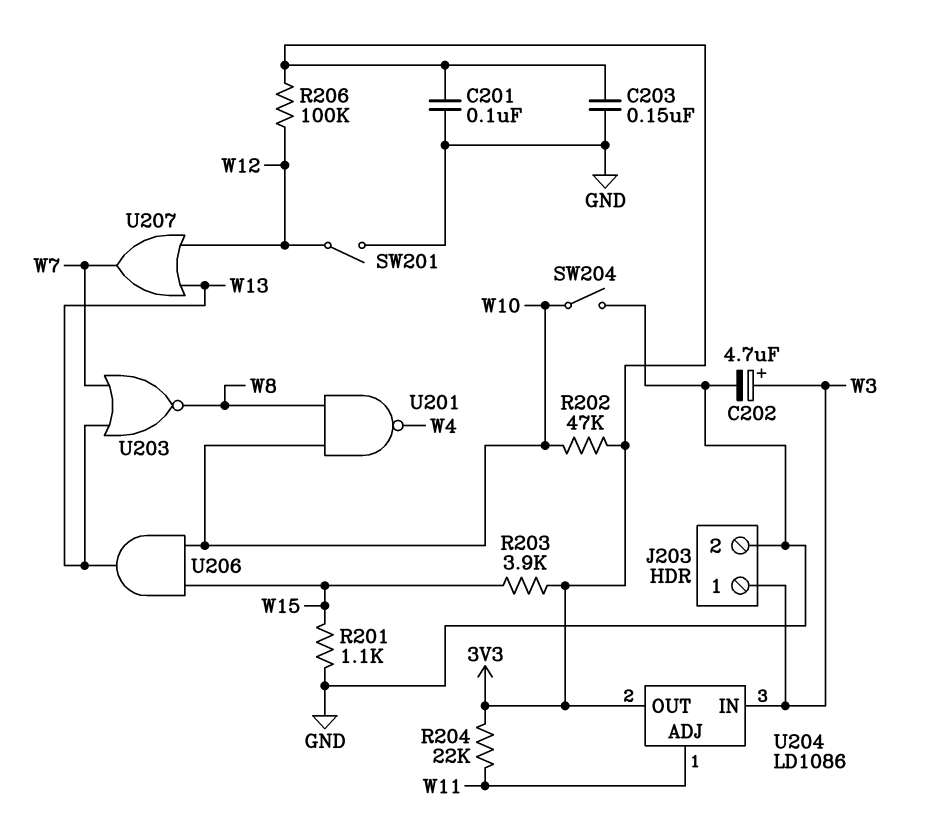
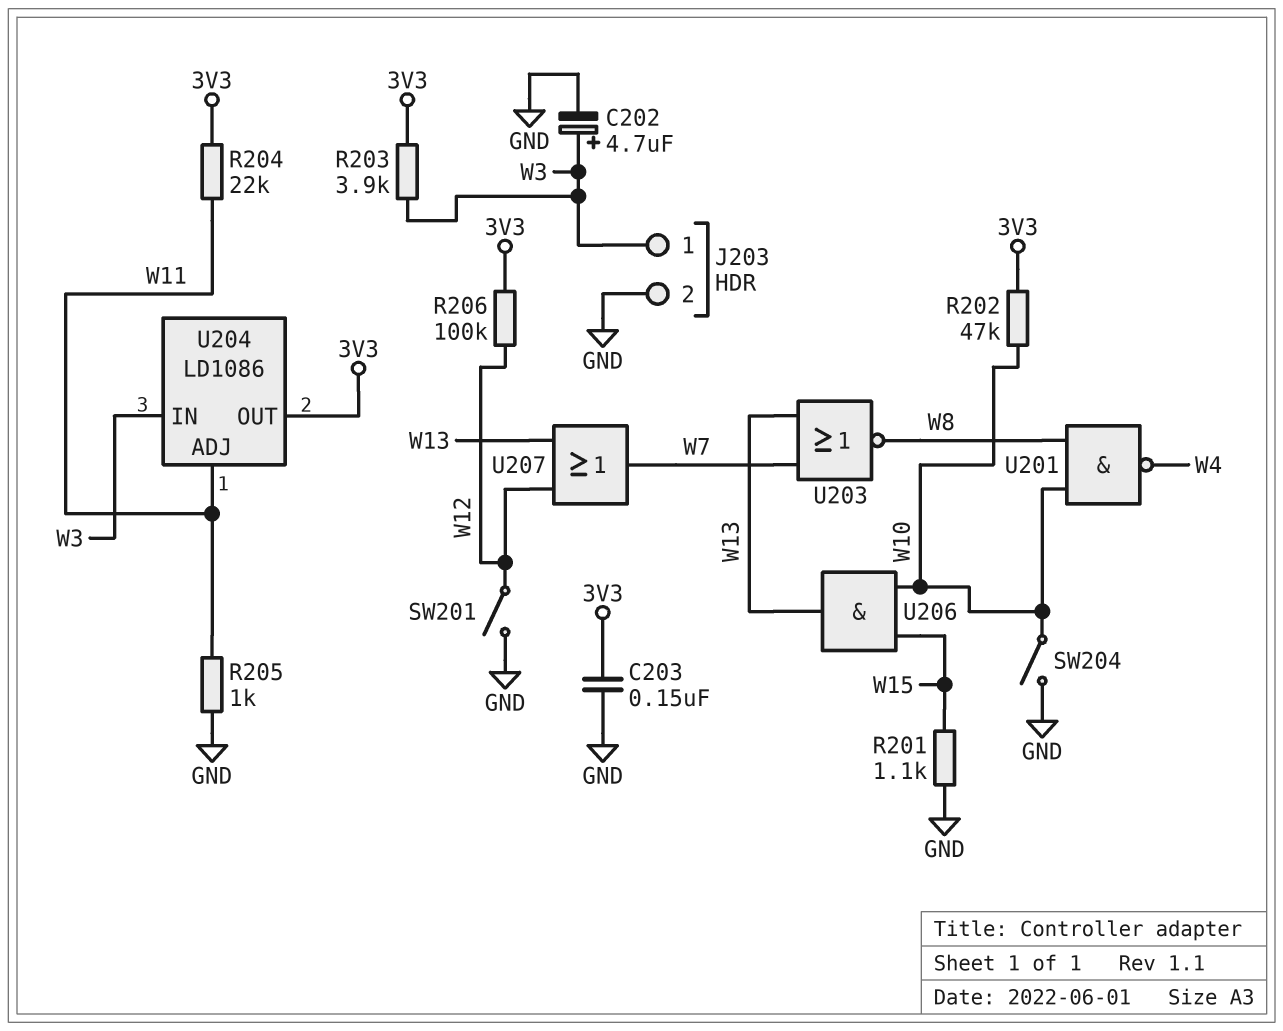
C201: 100nF (3V3, GND) -> none
R203: 3.9k (3V3, W15) -> 3.9k (3V3, W3)
R205: none -> 1k (GND, W11)

